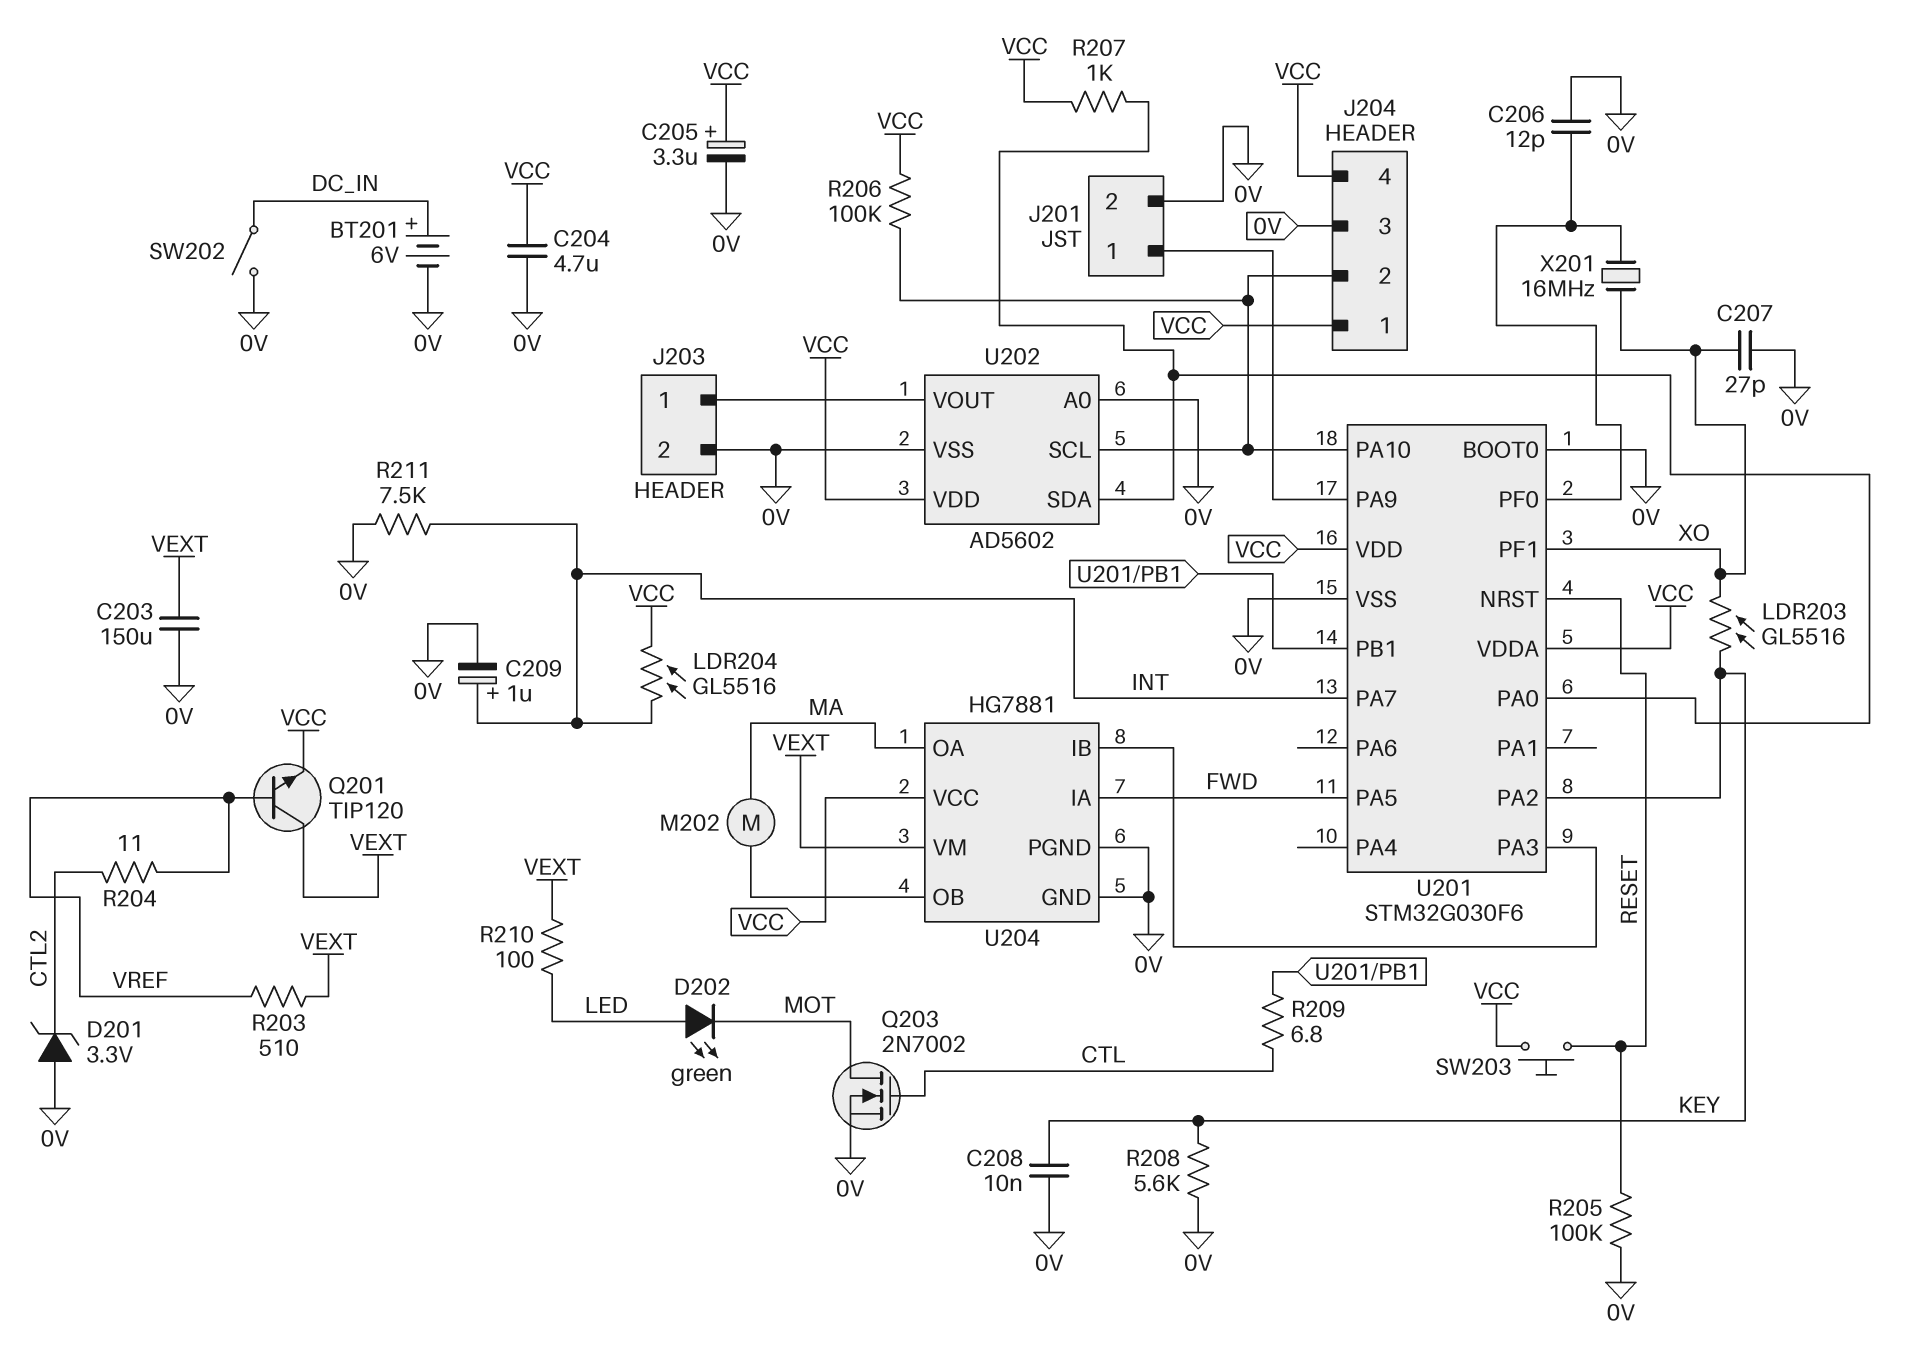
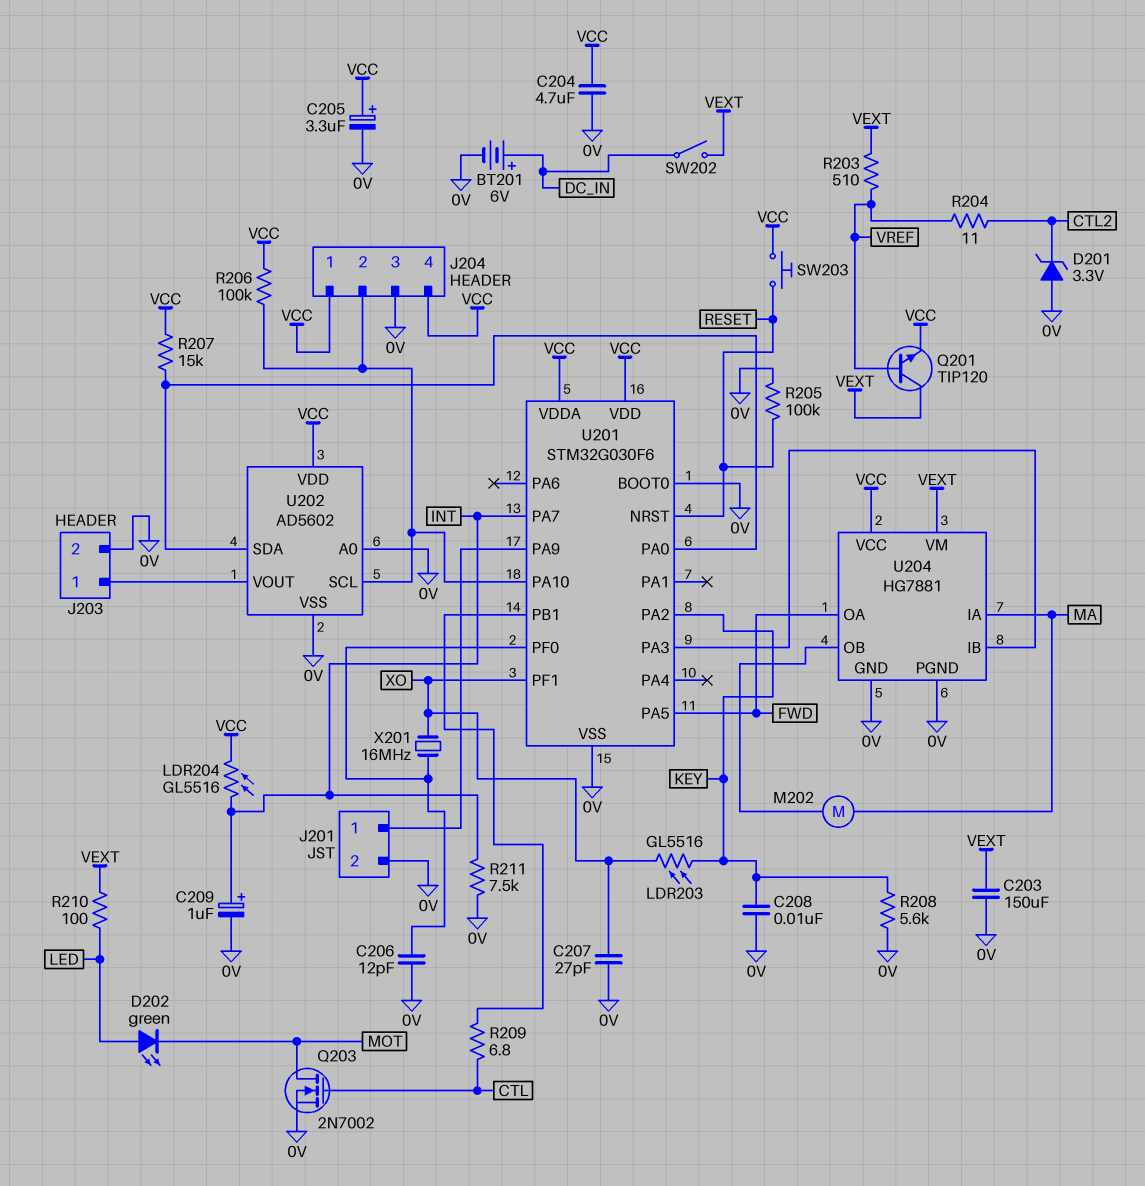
R207: 1k (U201/PA0, VCC) -> 15k (U201/PA0, VCC)
SW202: switch (0V, DC_IN) -> switch (DC_IN, VEXT)
U204 pin IA: FWD -> MA
U204 pin OA: MA -> FWD

